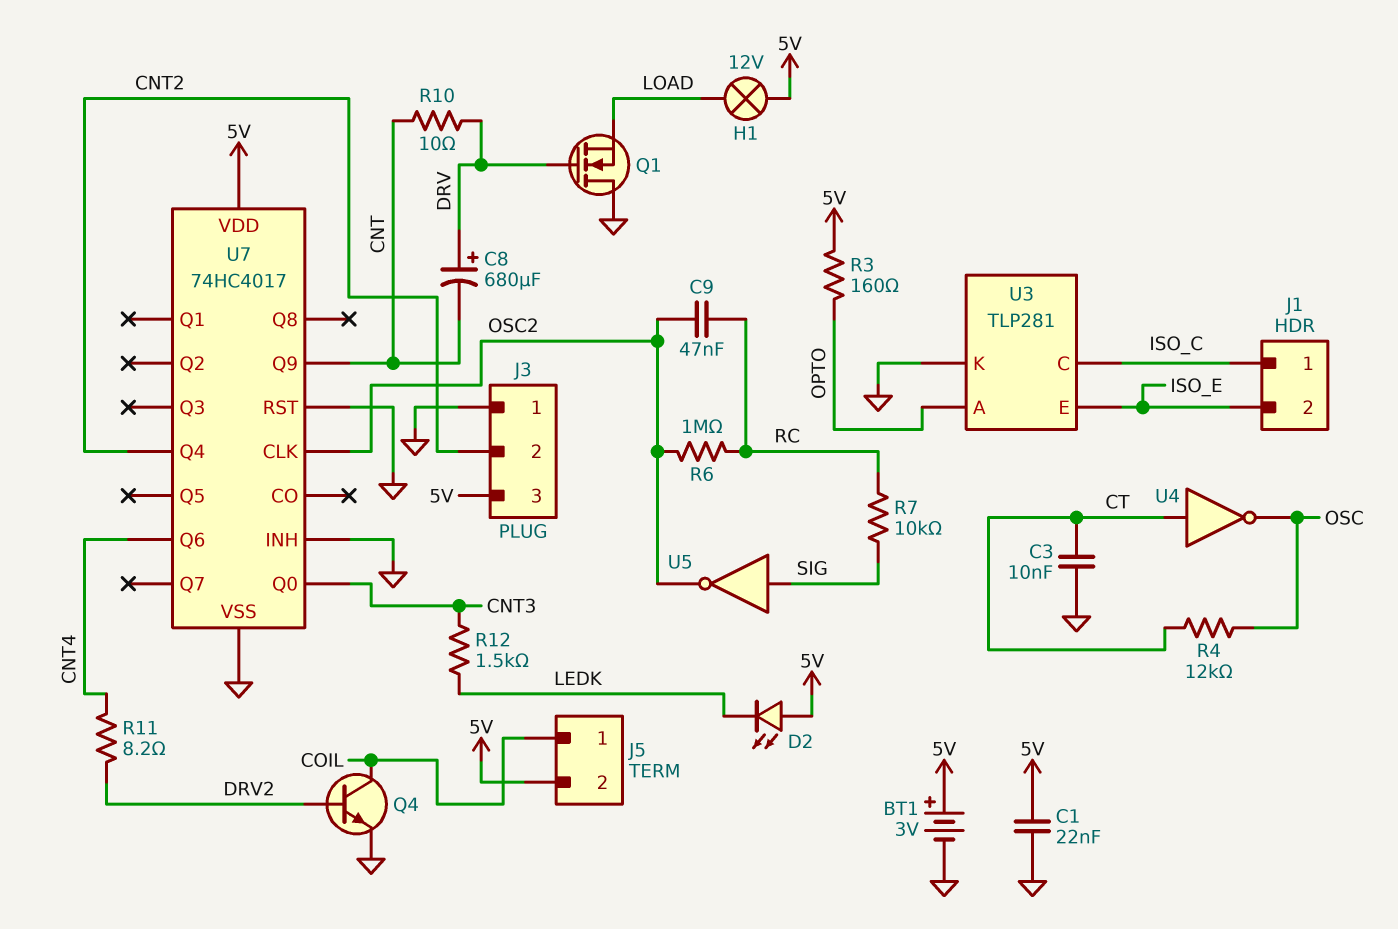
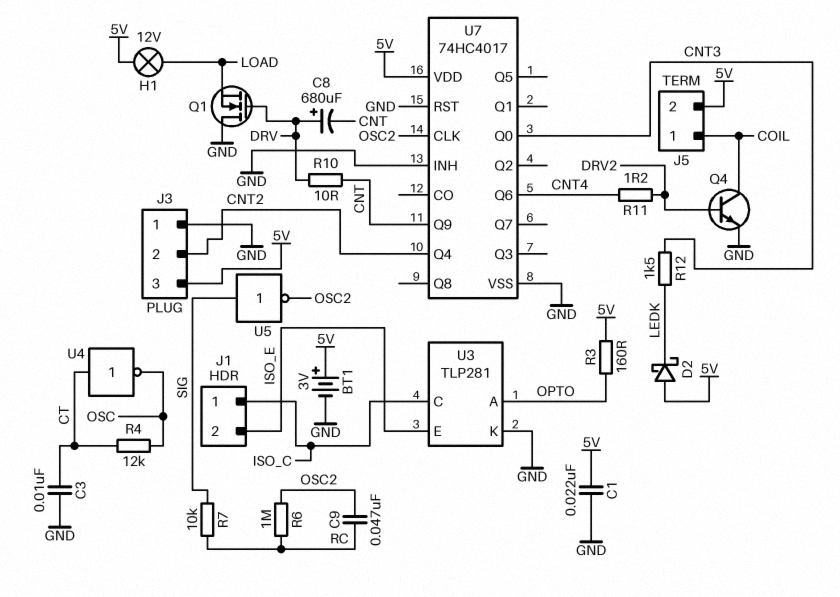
D2: LED (A 5V, K LEDK) -> schottky (A 5V, K LEDK)
R11: 8.2 (CNT4, DRV2) -> 1.2 (CNT4, DRV2)

